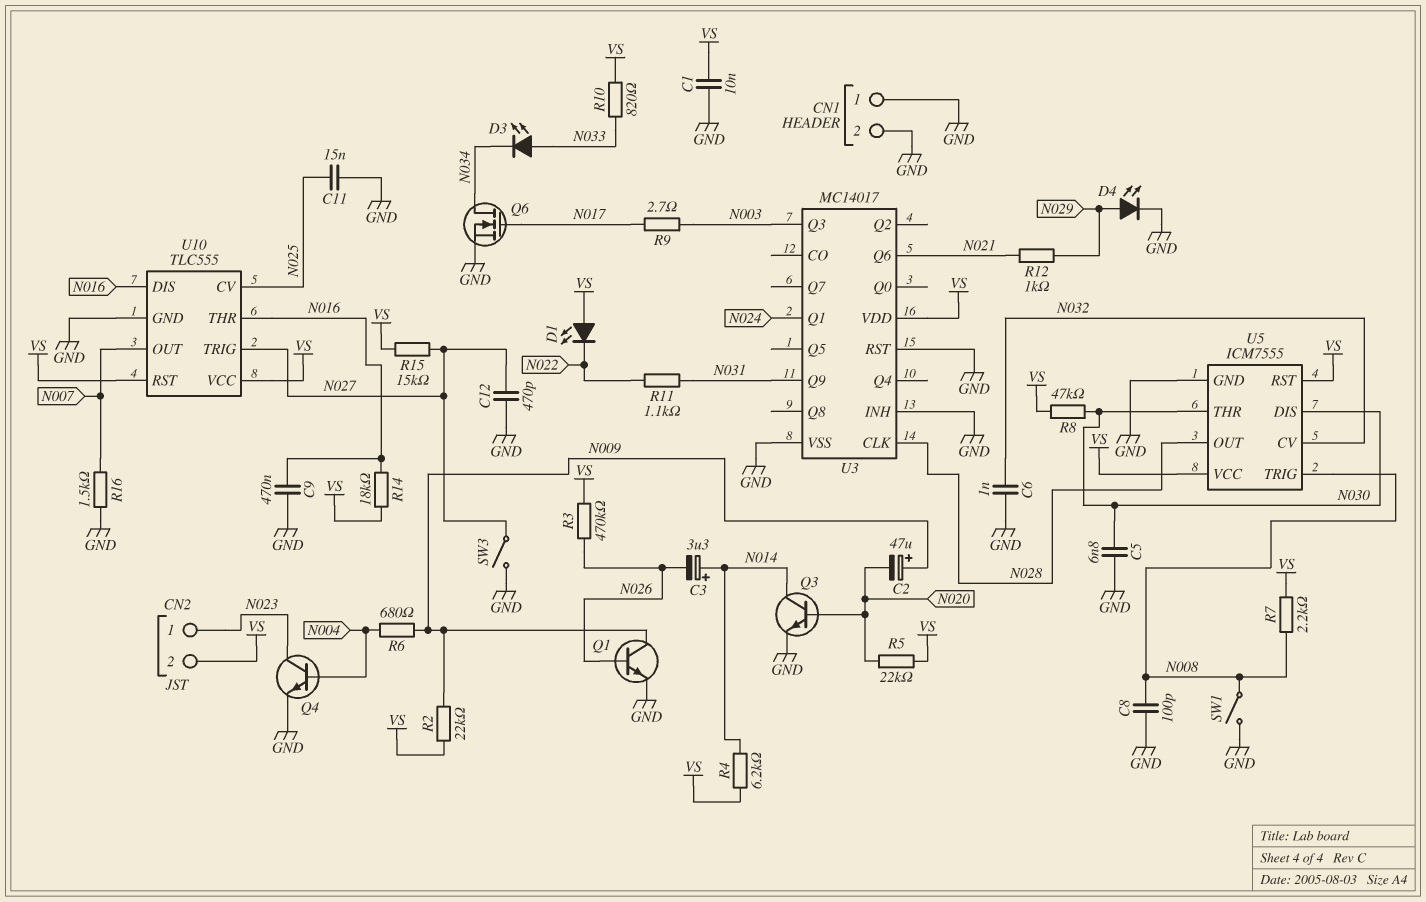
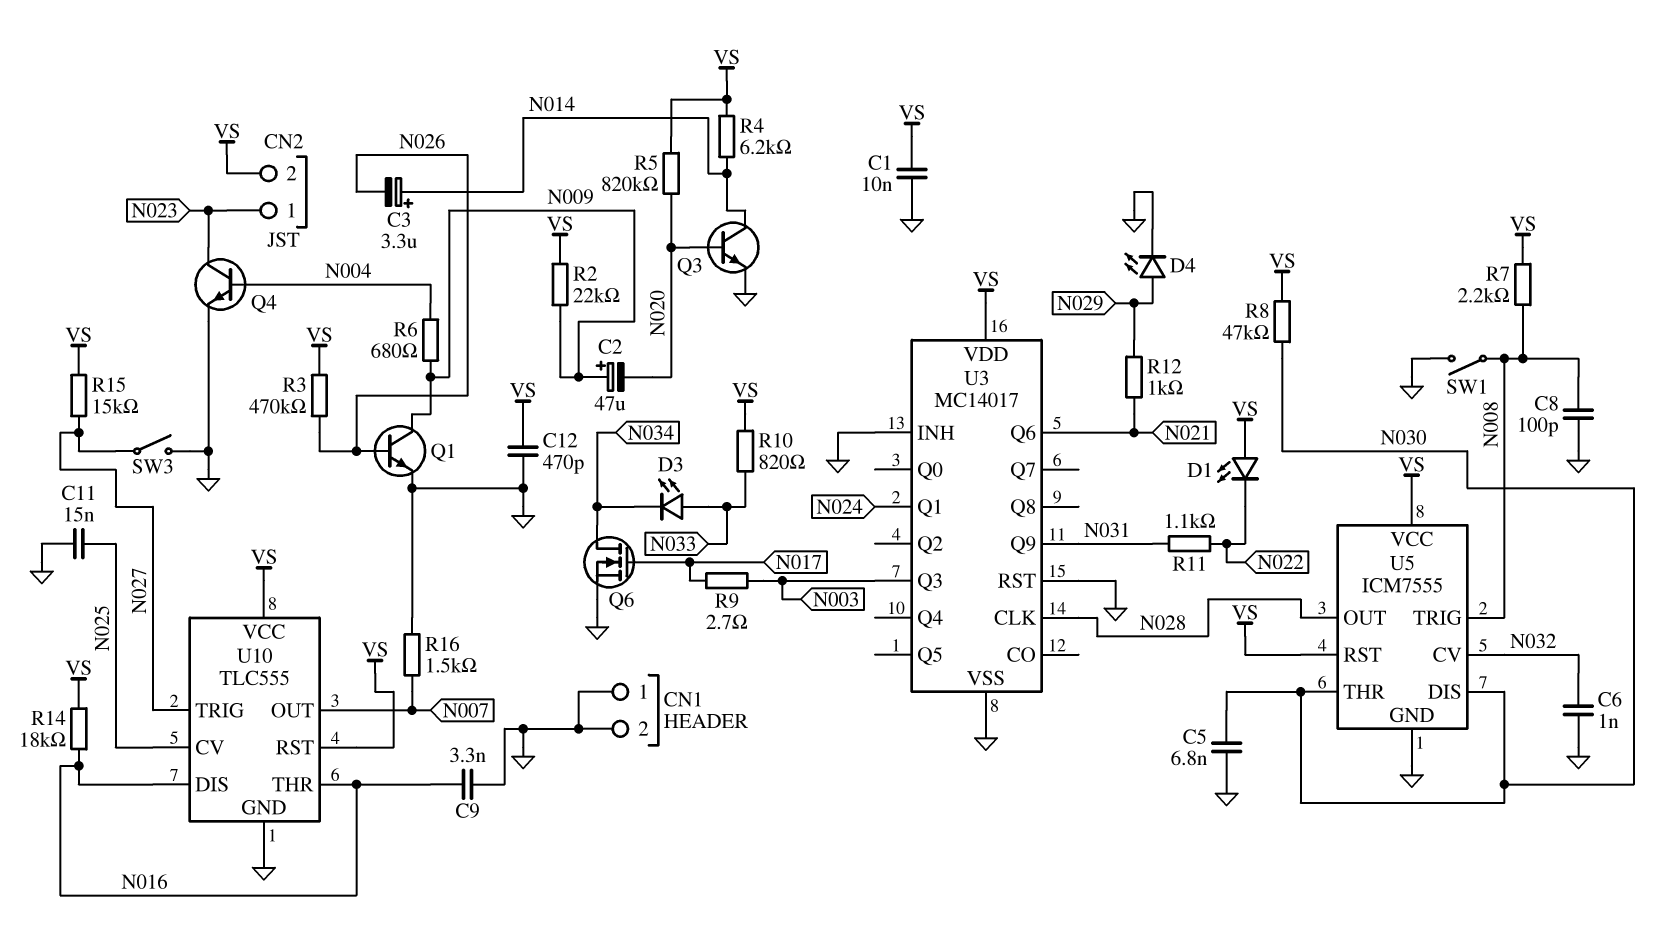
C9: 470nF (GND, N016) -> 3.3nF (GND, N016)
C12: 470pF (GND, N027) -> 470pF (GND, VS)
R5: 22k (N020, VS) -> 820k (N020, VS)

